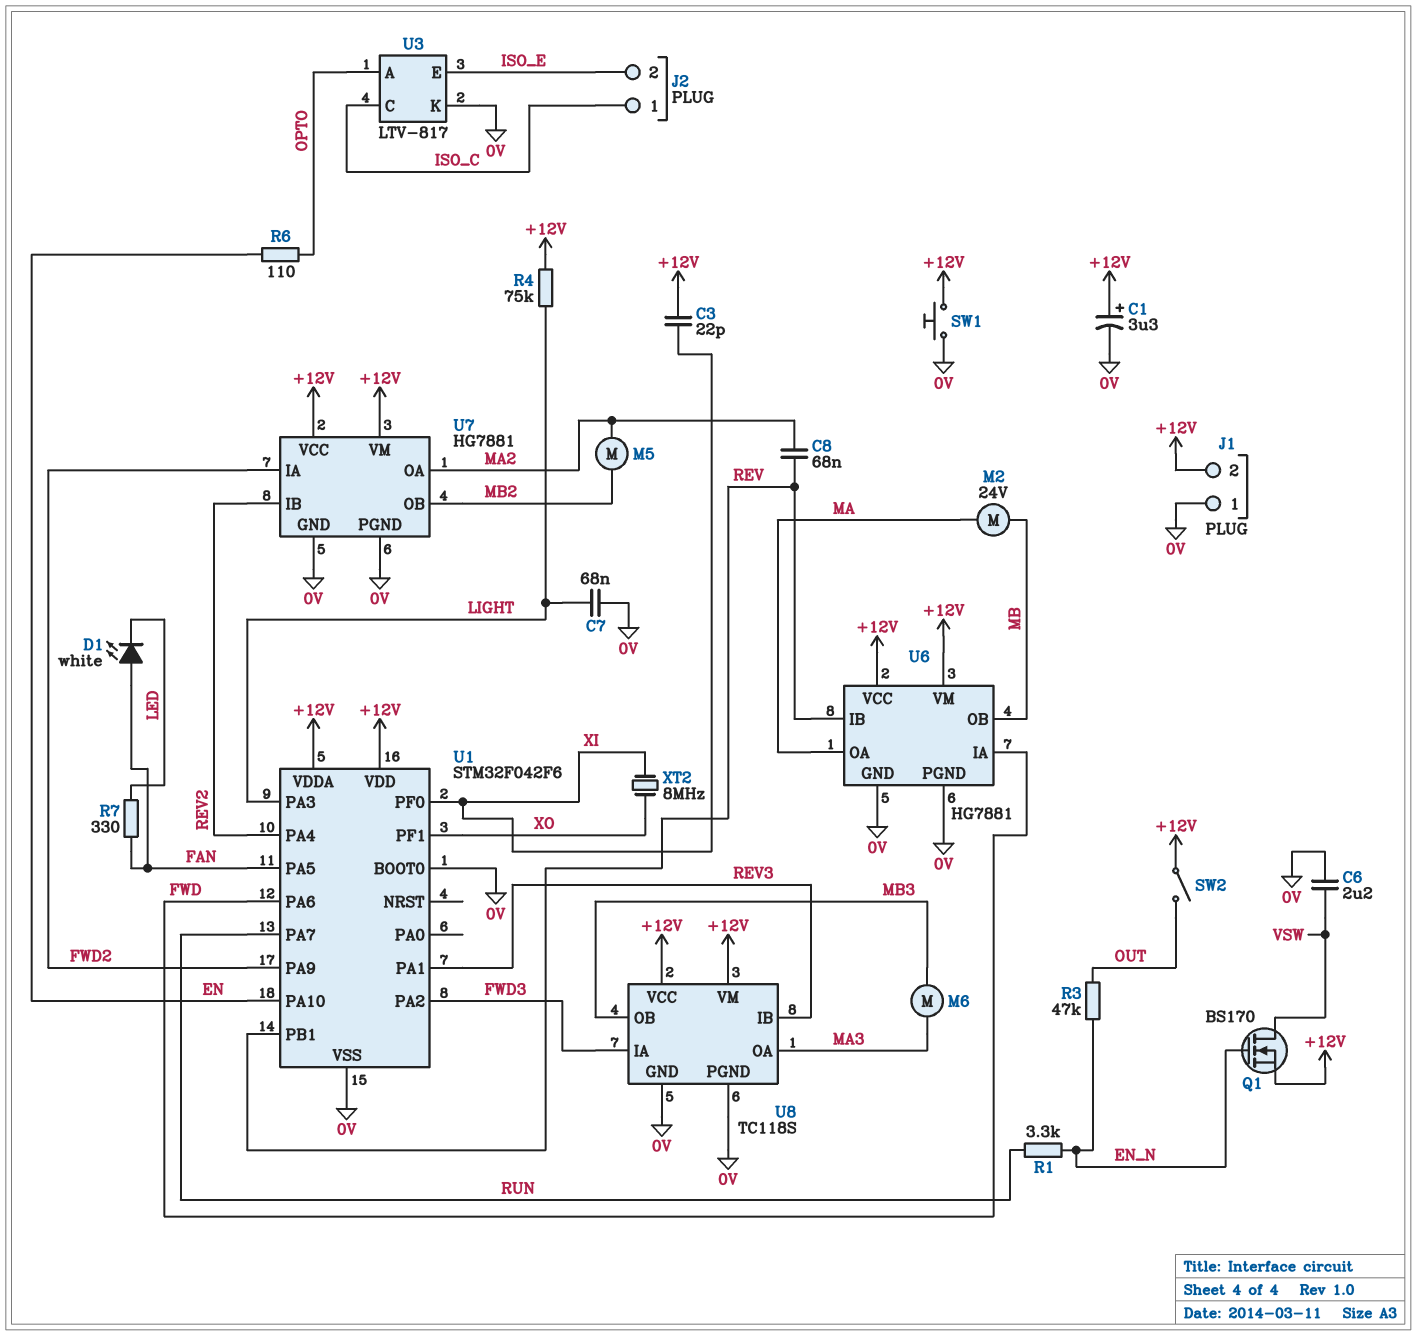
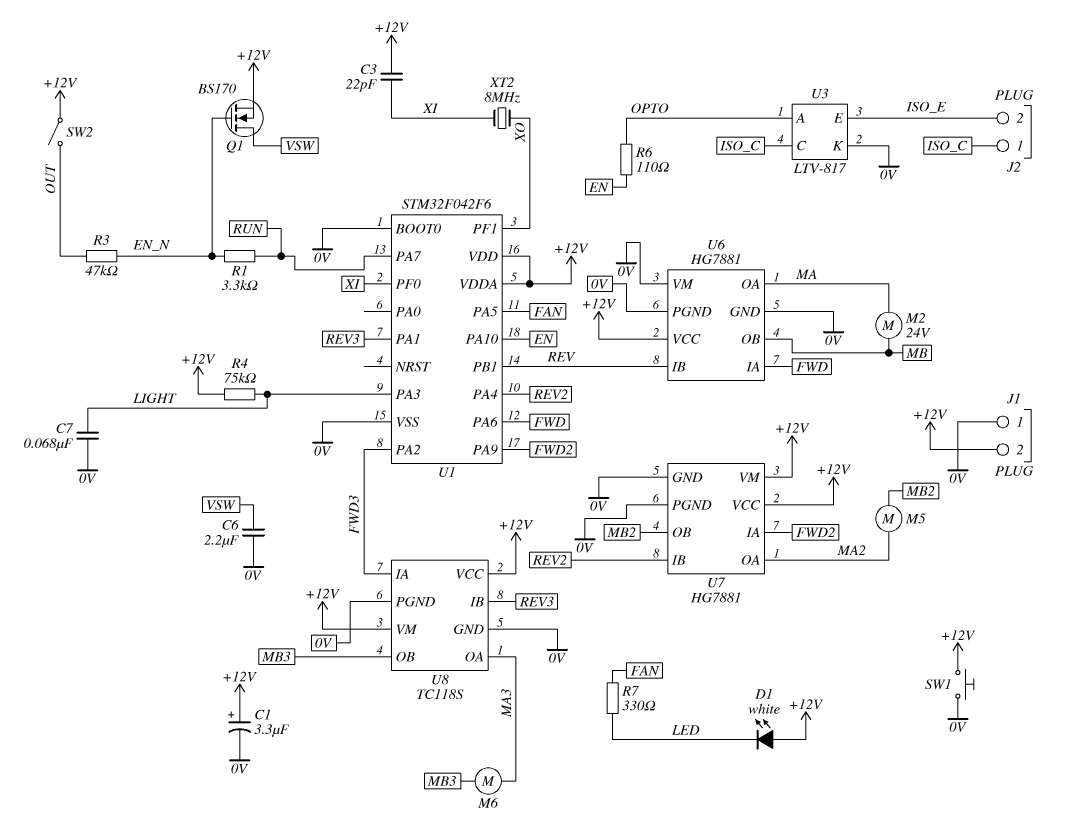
C8: 68nF (MA2, REV) -> none
D1: LED white (A FAN, K LED) -> LED white (A +12V, K LED)
U6 pin VM: +12V -> 0V

